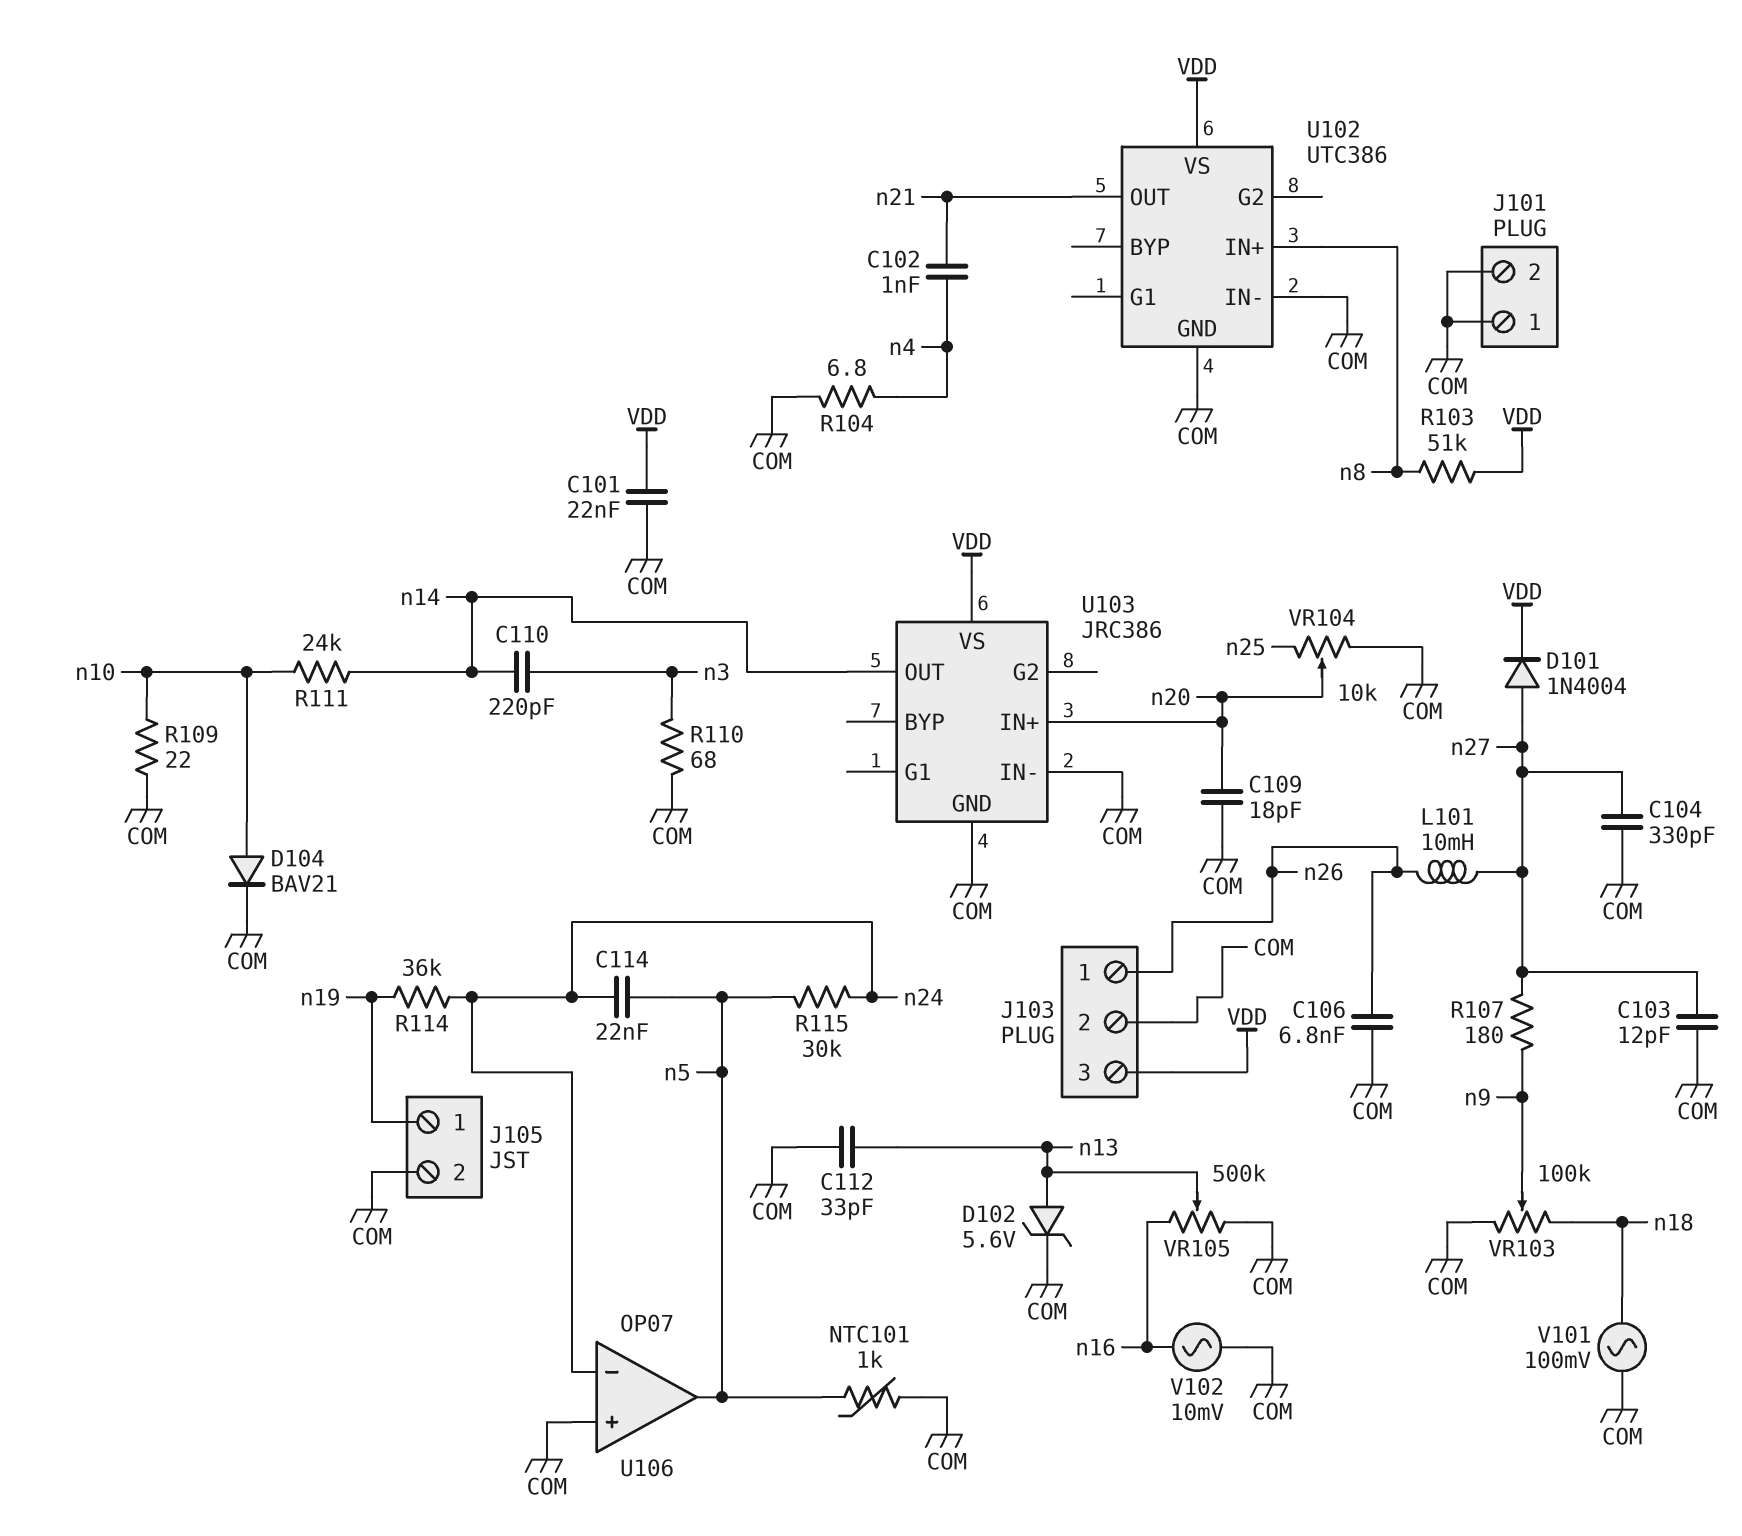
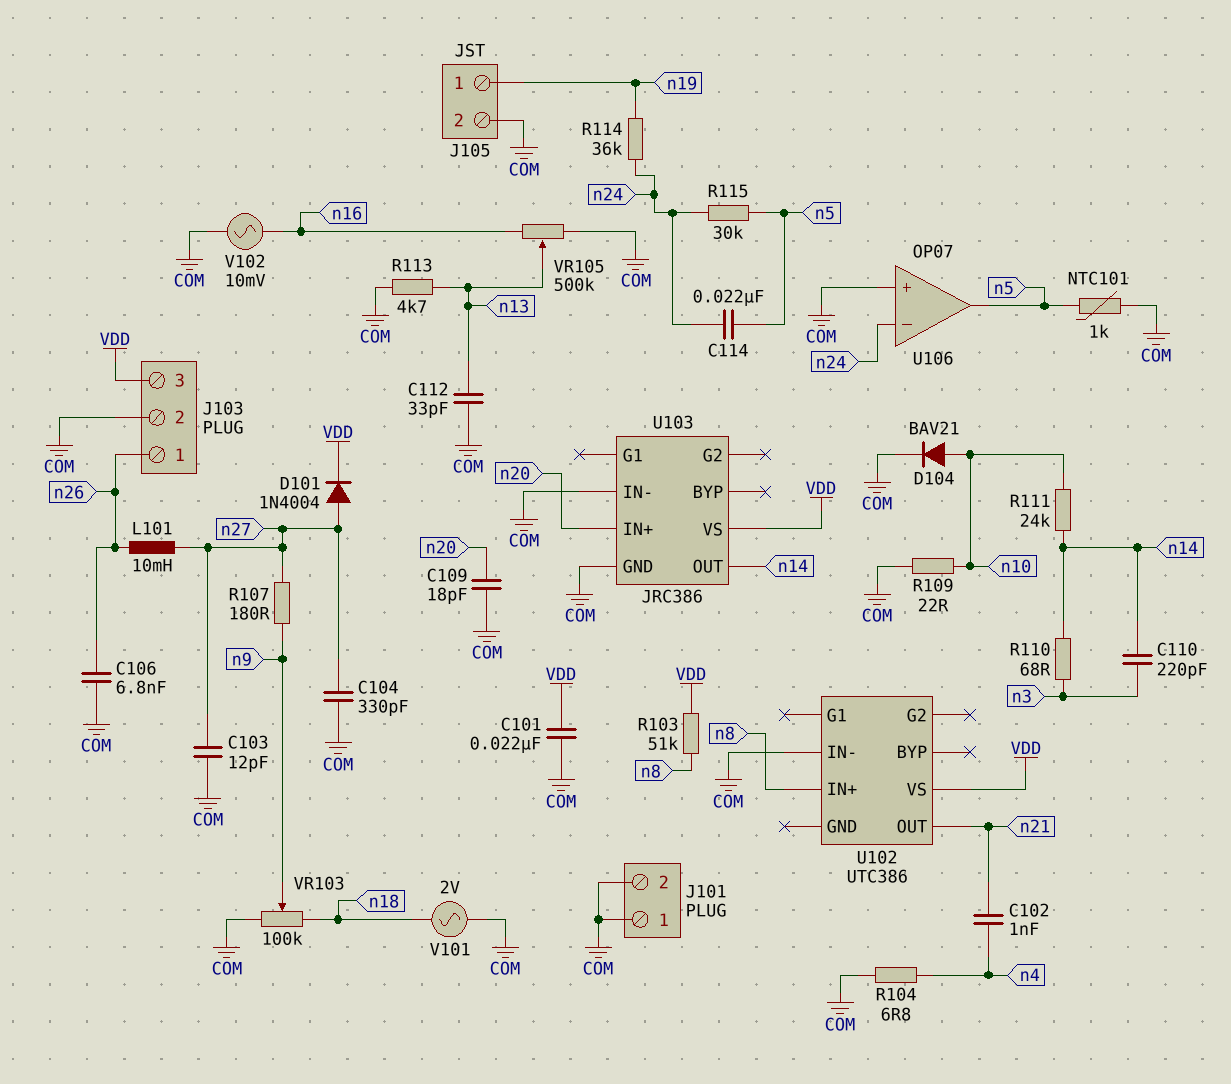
D102: zener 5.6V (A n13, K COM) -> none
R110: 68 (COM, n3) -> 68 (n3, n14)
R113: none -> 4.7k (COM, n13)
U102 pin GND: COM -> none
V101: AC 100mV (COM, n18) -> AC 2V (COM, n18)
VR104: 10k (COM, n25, wiper n20) -> none

